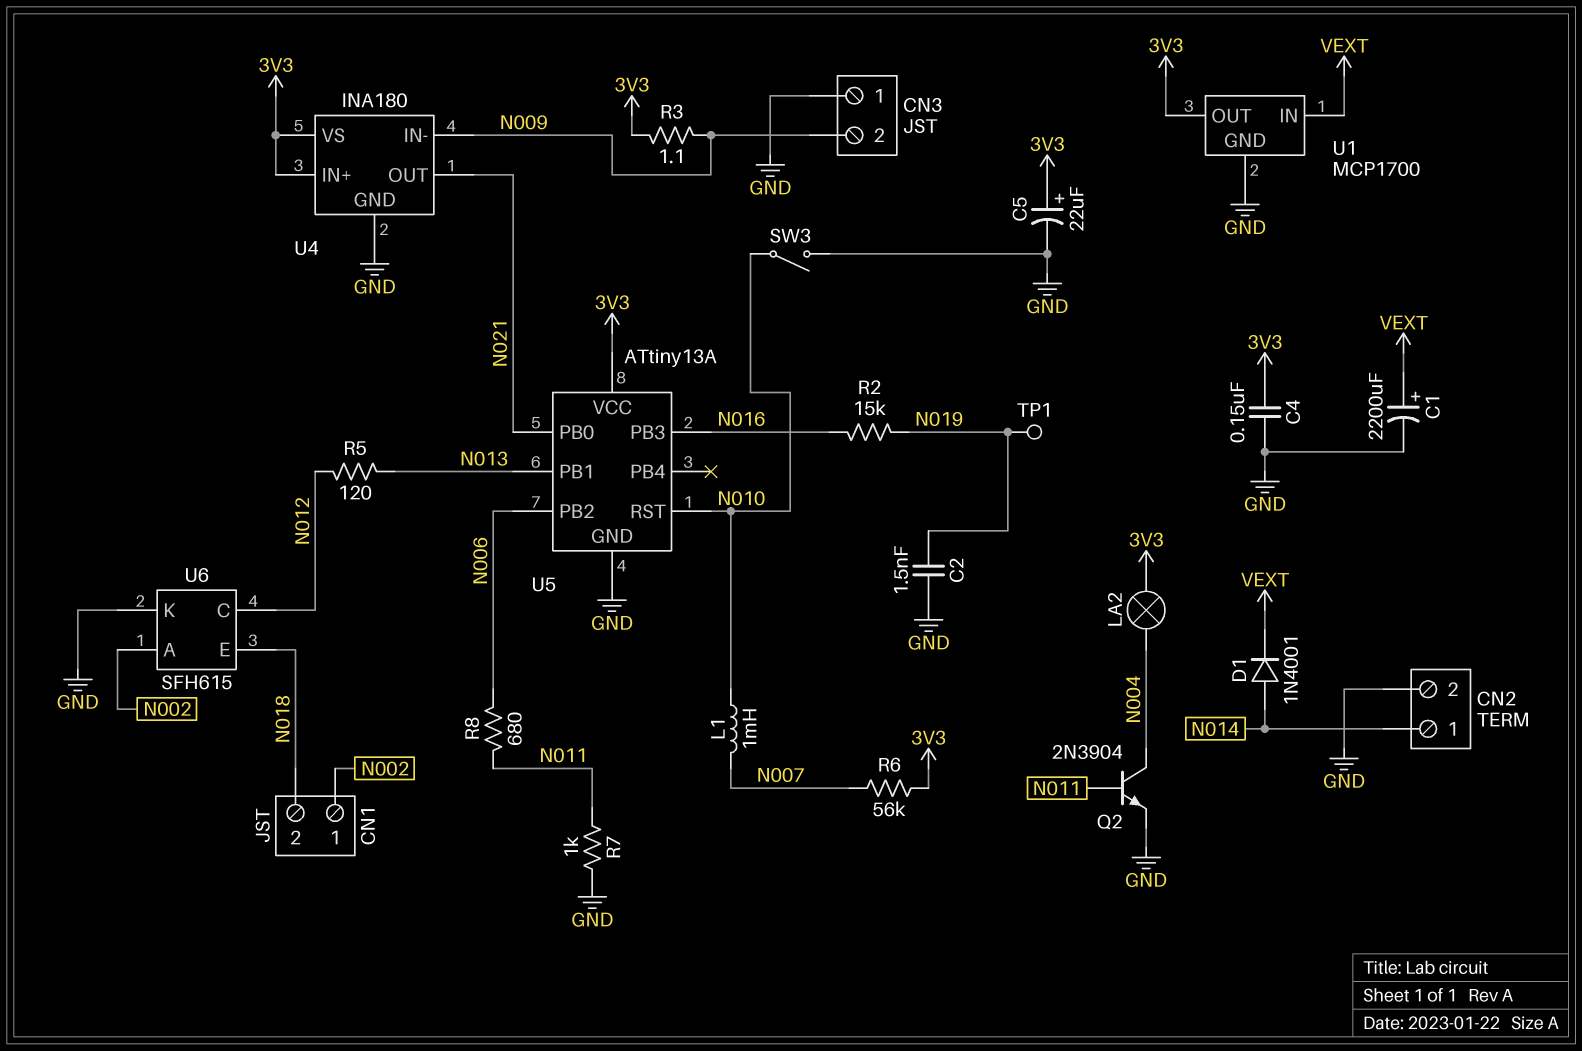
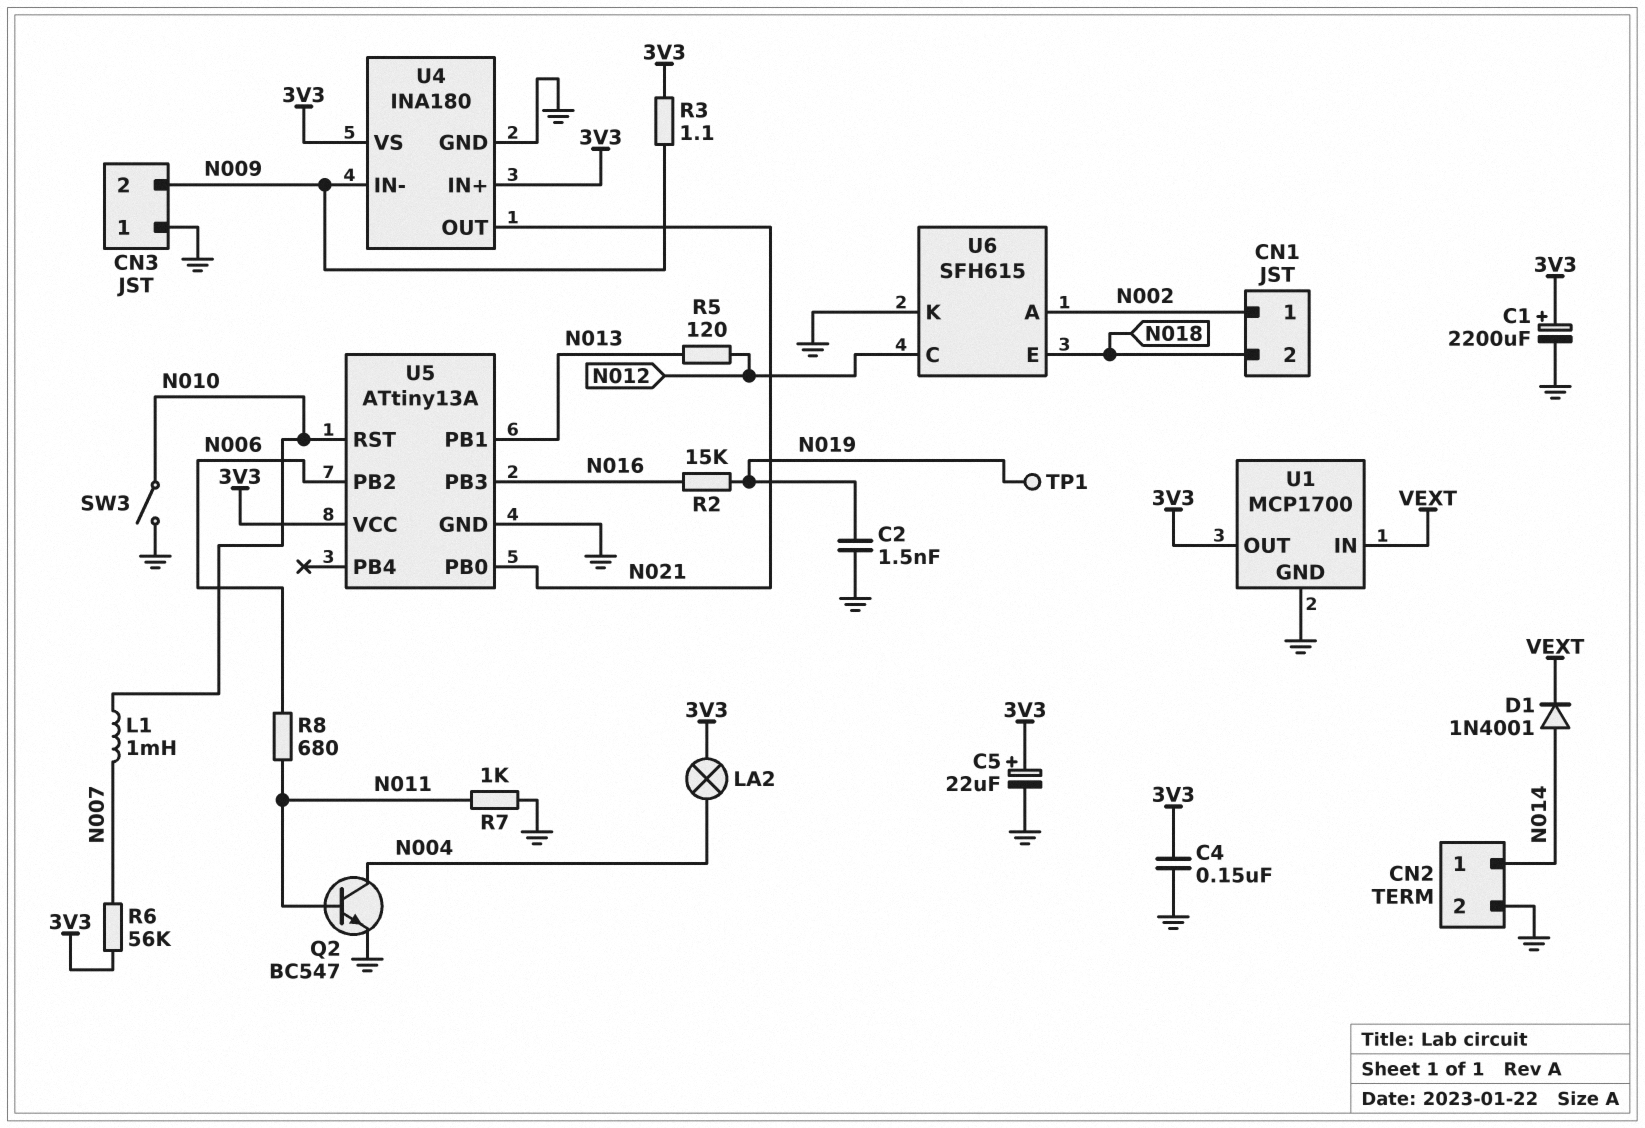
C1: 2200uF (plus VEXT, minus GND) -> 2200uF (plus 3V3, minus GND)
Q2: NPN 2N3904 (B N011, C N004, E GND) -> NPN BC547 (B N011, C N004, E GND)

